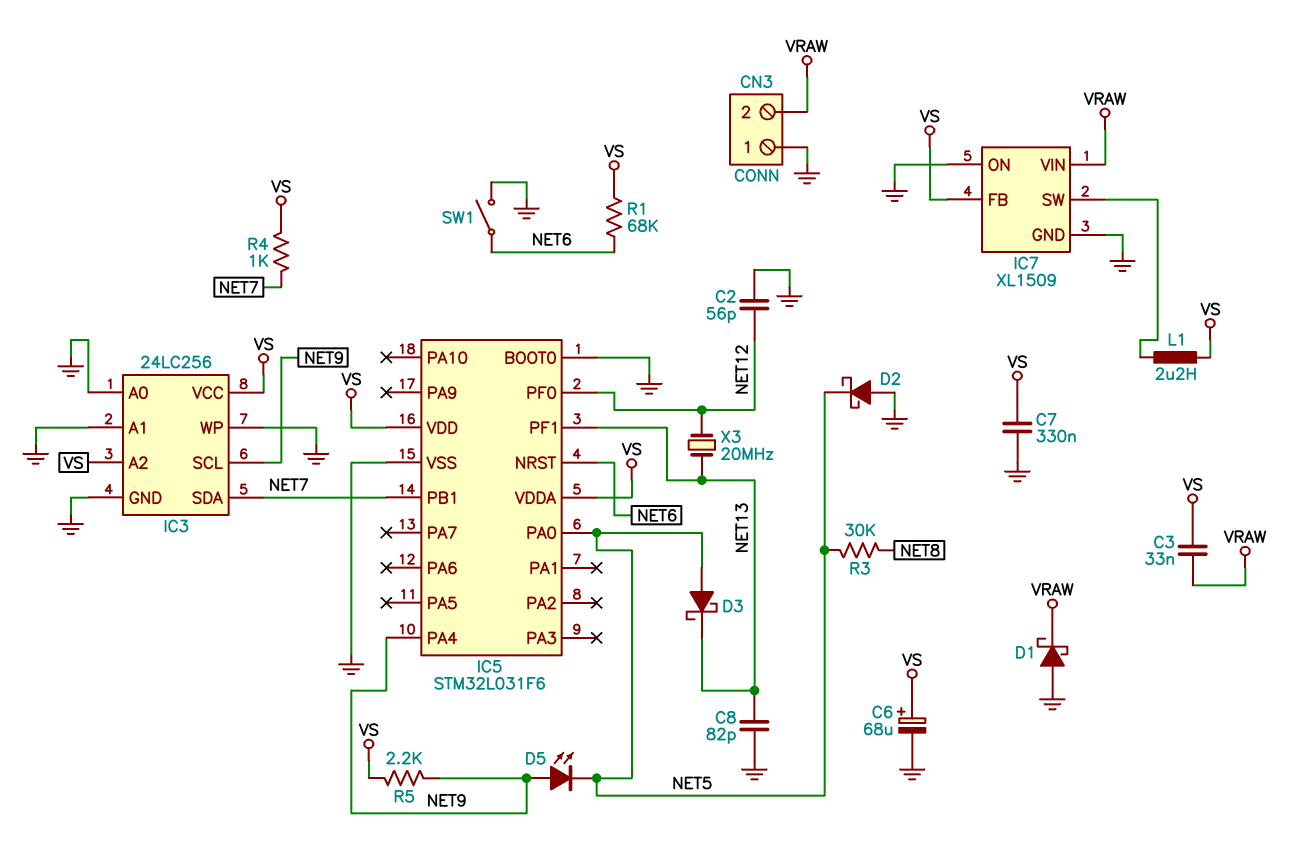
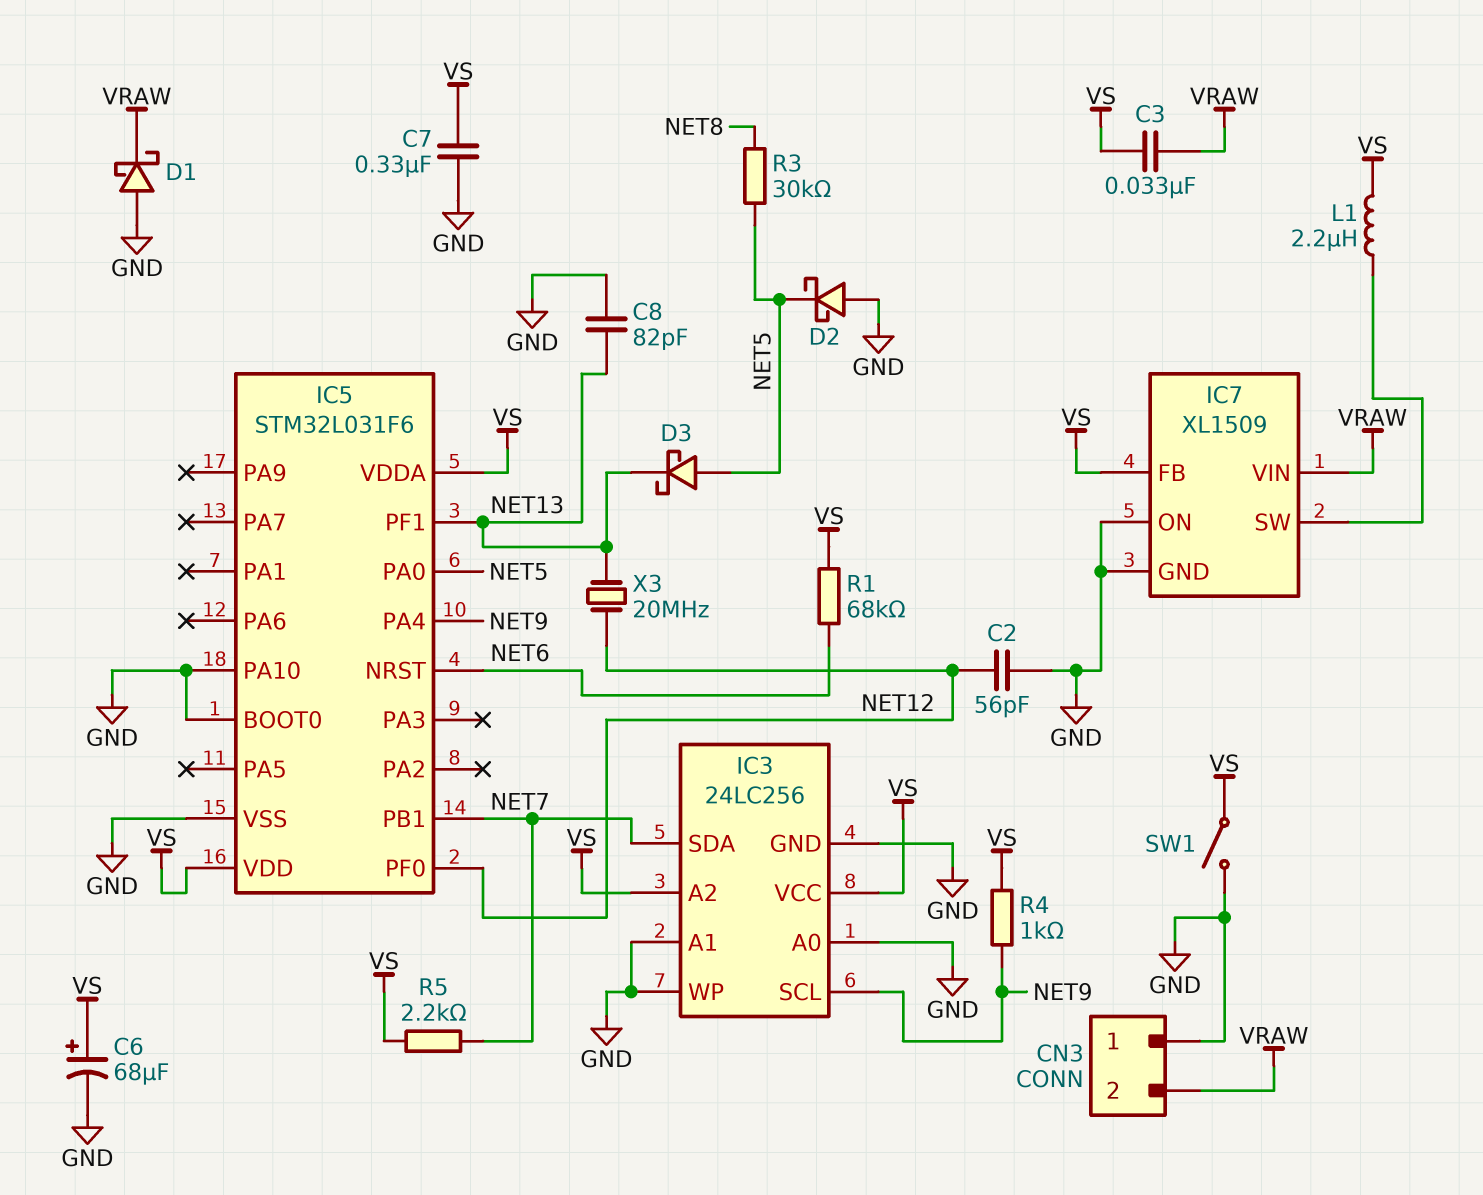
D5: LED (A NET9, K NET5) -> none
IC5 pin PA10: none -> GND
R4: 1k (NET7, VS) -> 1k (NET9, VS)
R5: 2.2k (NET9, VS) -> 2.2k (NET7, VS)
SW1: switch (GND, NET6) -> switch (GND, VS)

